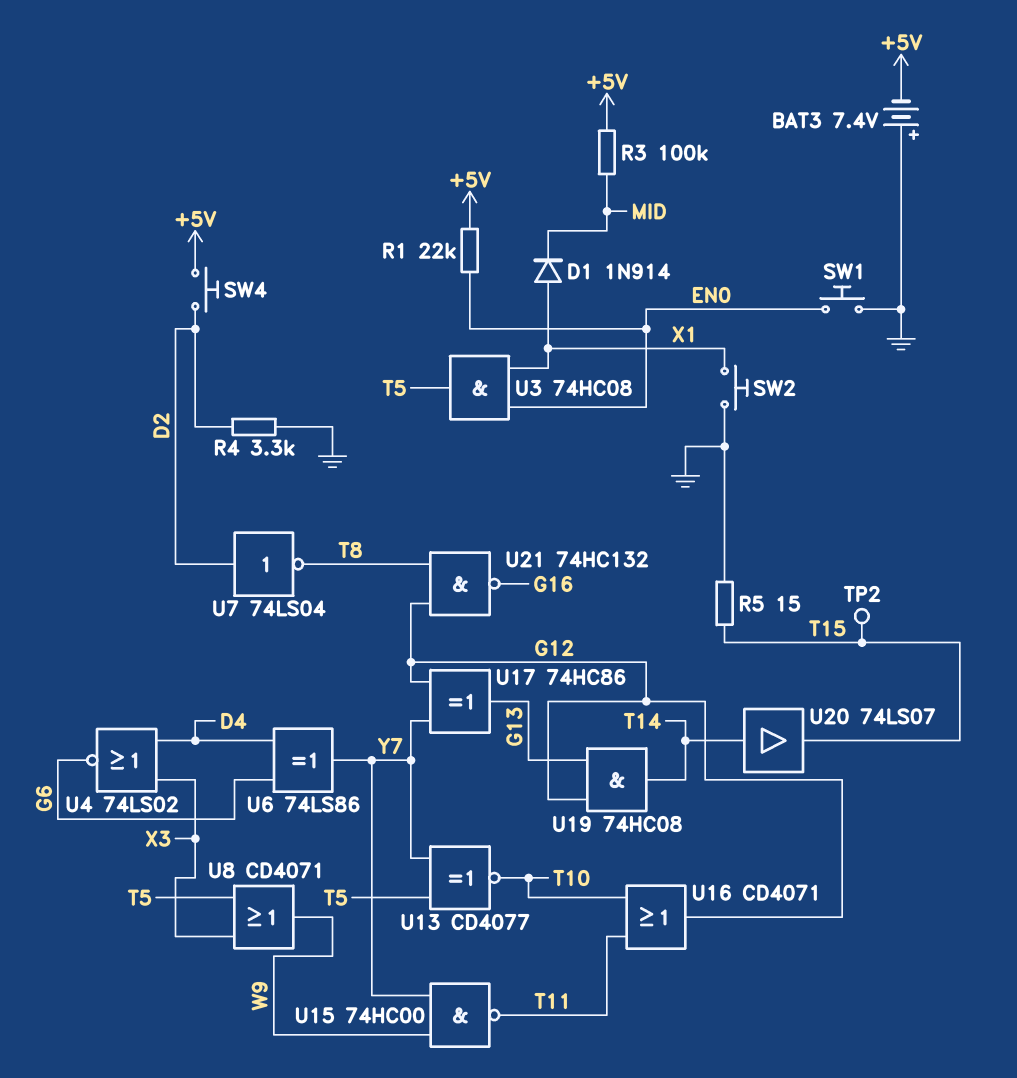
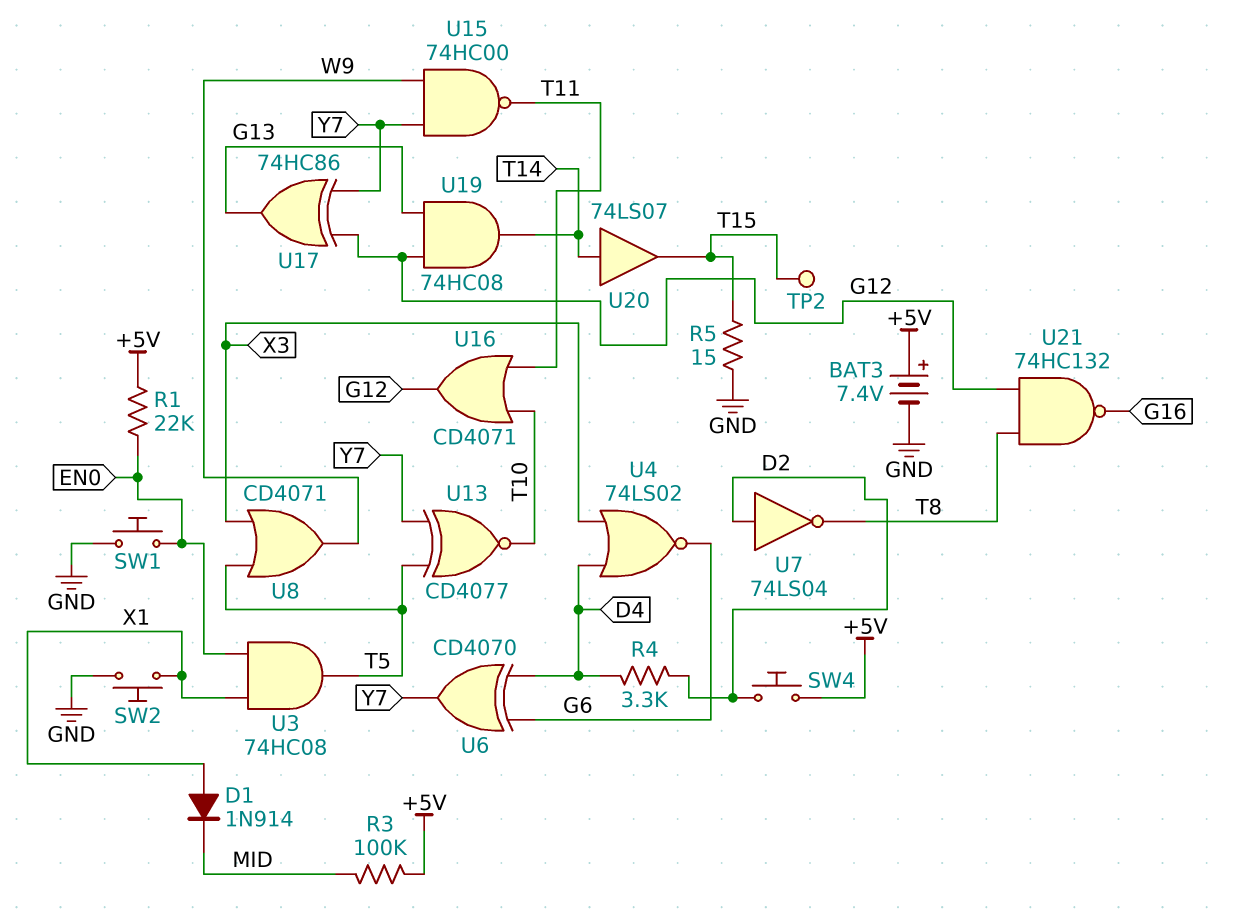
BAT3: 7.4V (plus GND, minus +5V) -> 7.4V (plus +5V, minus GND)
R4: 3.3k (D2, GND) -> 3.3k (D2, D4)
U6: XOR 74LS86 (in D4, in G6, out Y7) -> XOR CD4070 (in D4, in G6, out Y7)

